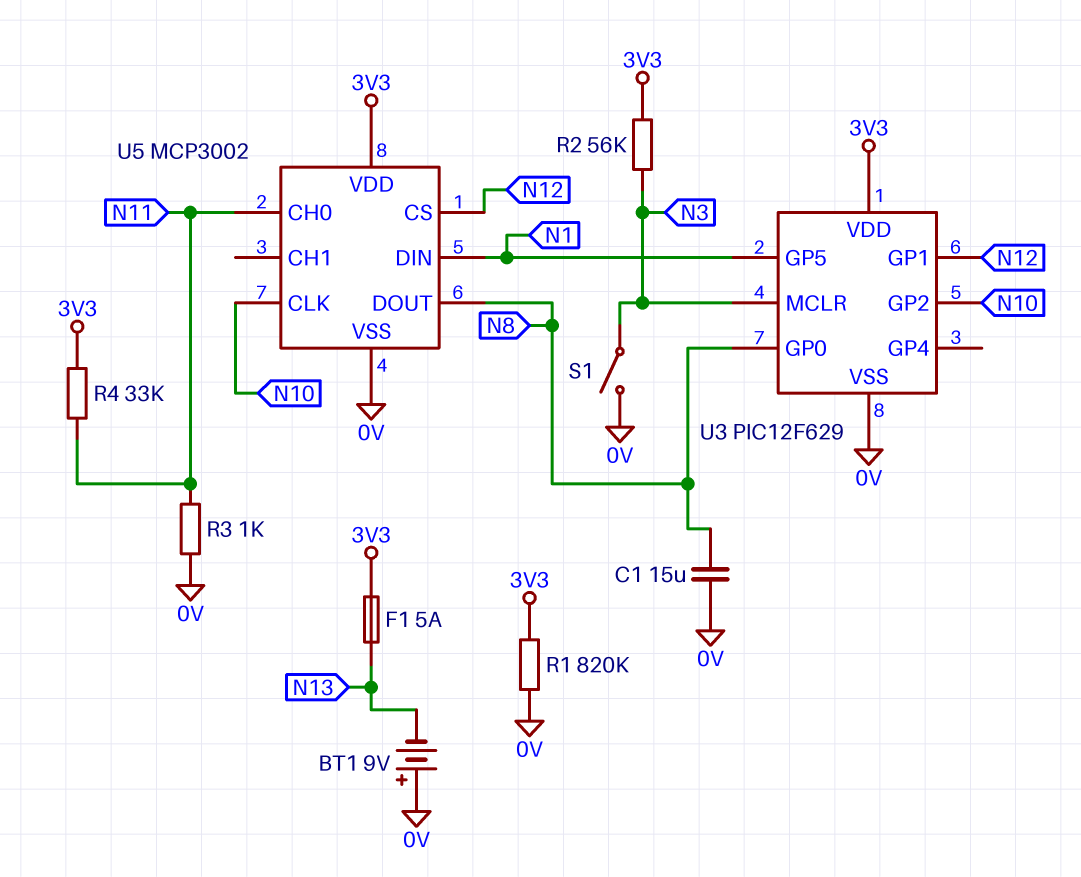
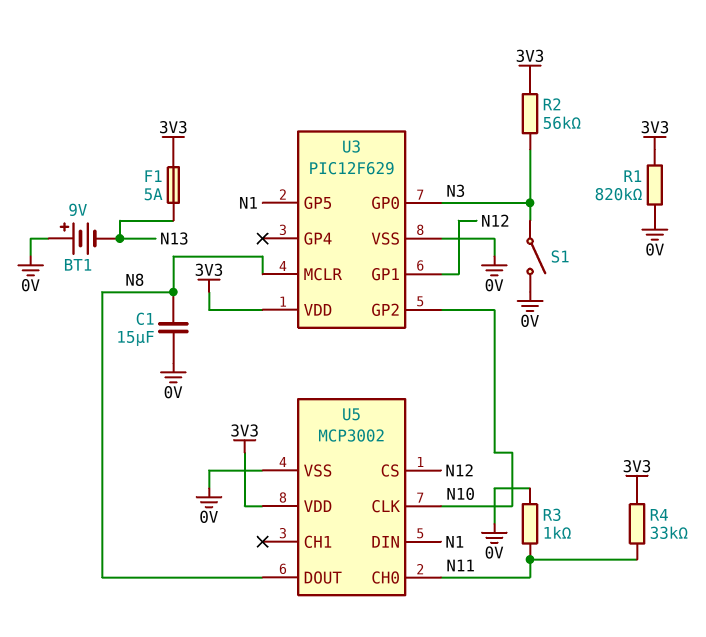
U3 pin GP0: N8 -> N3
U3 pin MCLR: N3 -> N8

